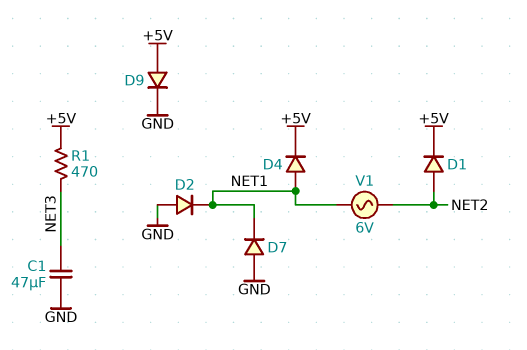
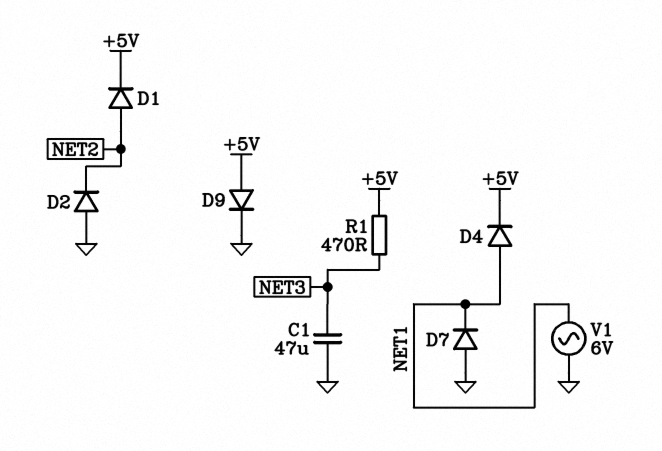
D2: diode (A GND, K NET1) -> diode (A GND, K NET2)
V1: AC 6V (NET1, NET2) -> AC 6V (GND, NET1)

